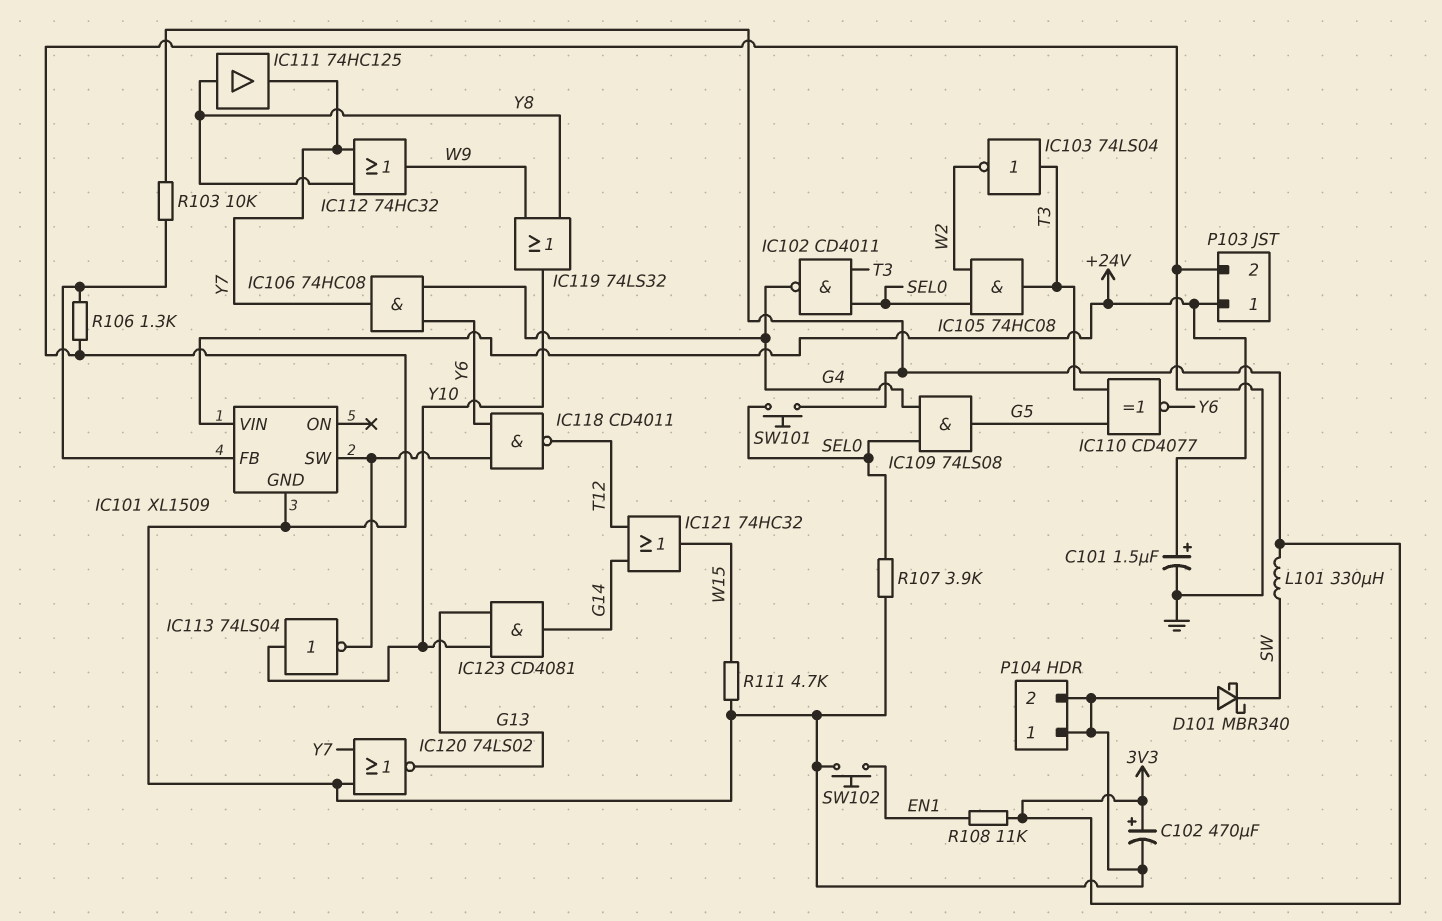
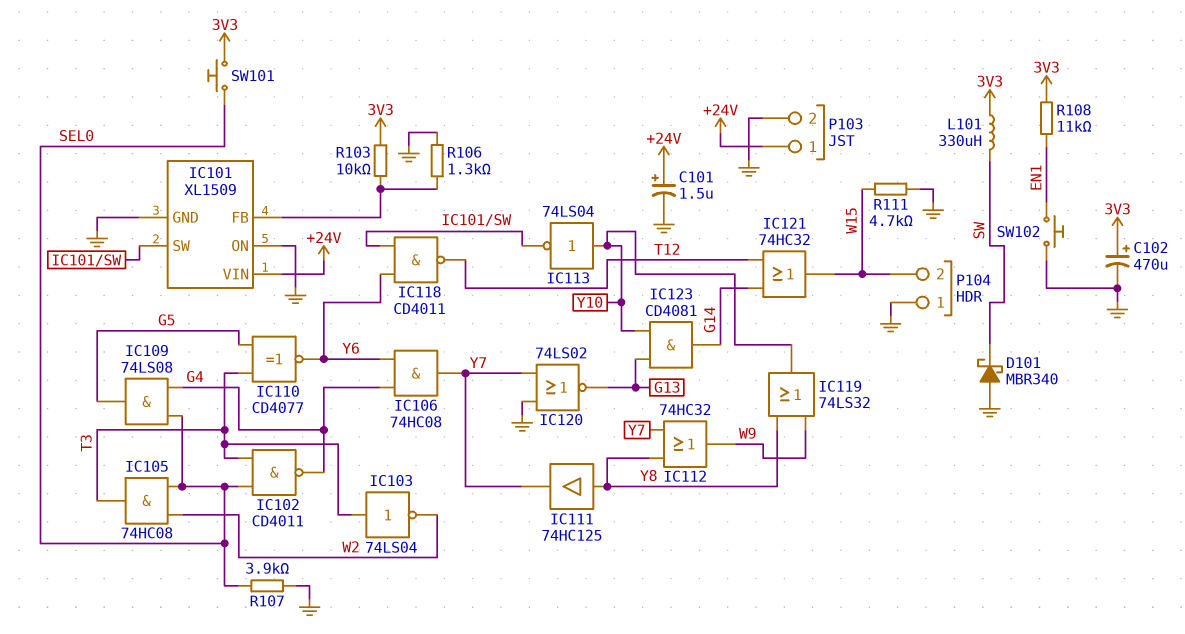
IC101 pin ON: none -> GND
P104 pin 2: GND -> W15

